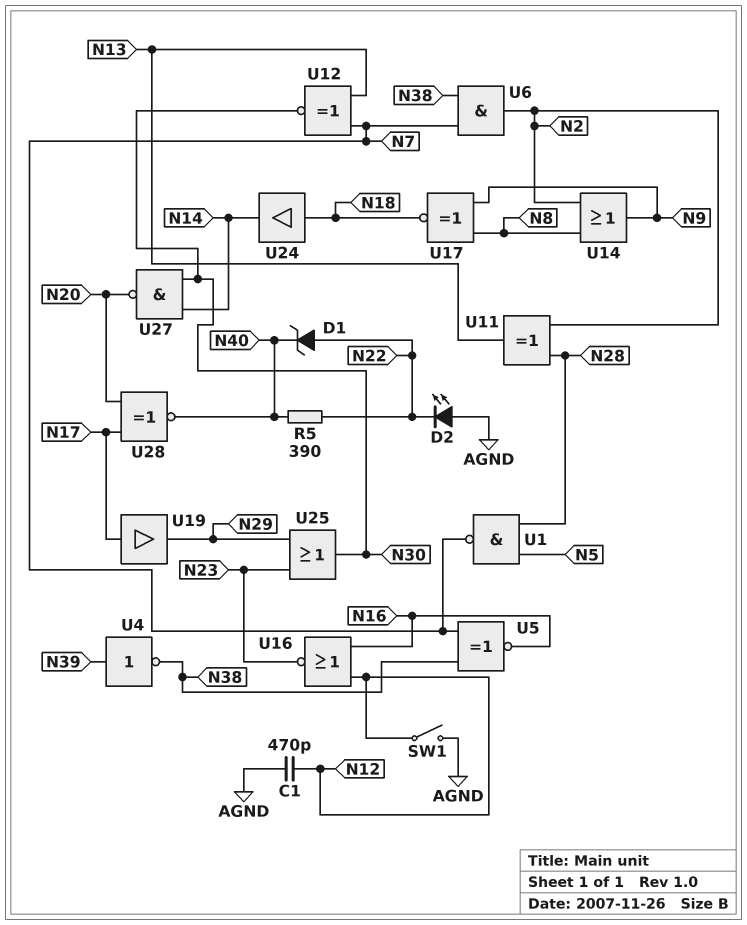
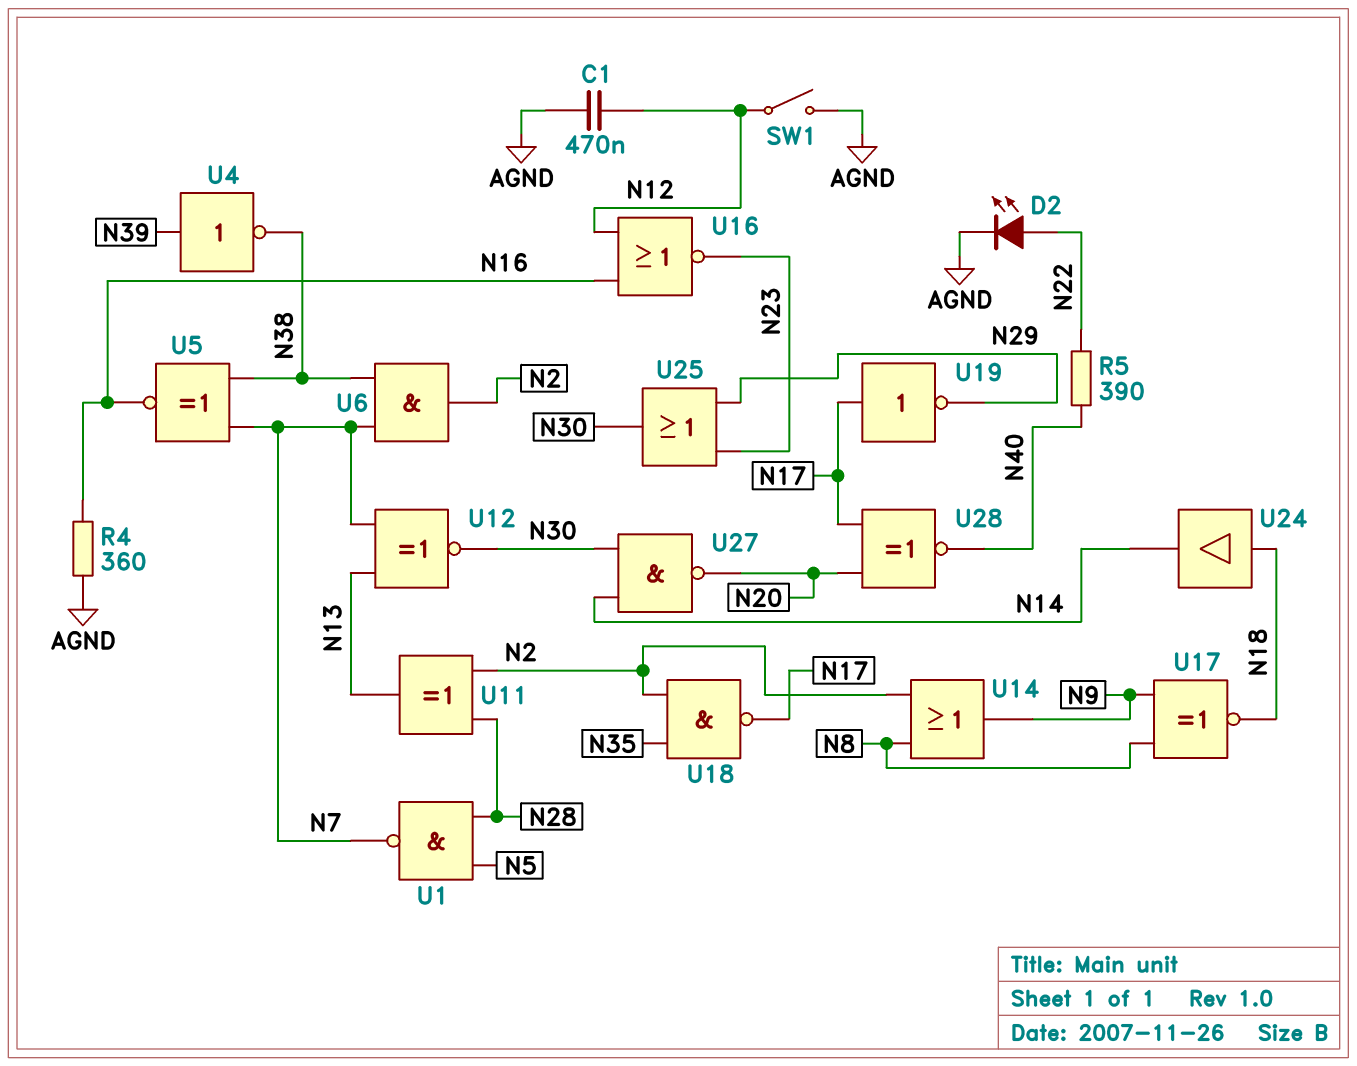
C1: 470pF (AGND, N12) -> 470nF (AGND, N12)
D1: zener (A N22, K N40) -> none
D2: LED (A AGND, K N22) -> LED (A N22, K AGND)
R4: none -> 360 (AGND, N16)
U18: none -> NAND (in N2, in N35, out N17)
U19: buffer (in N17, out N29) -> NOT (in N17, out N29)

